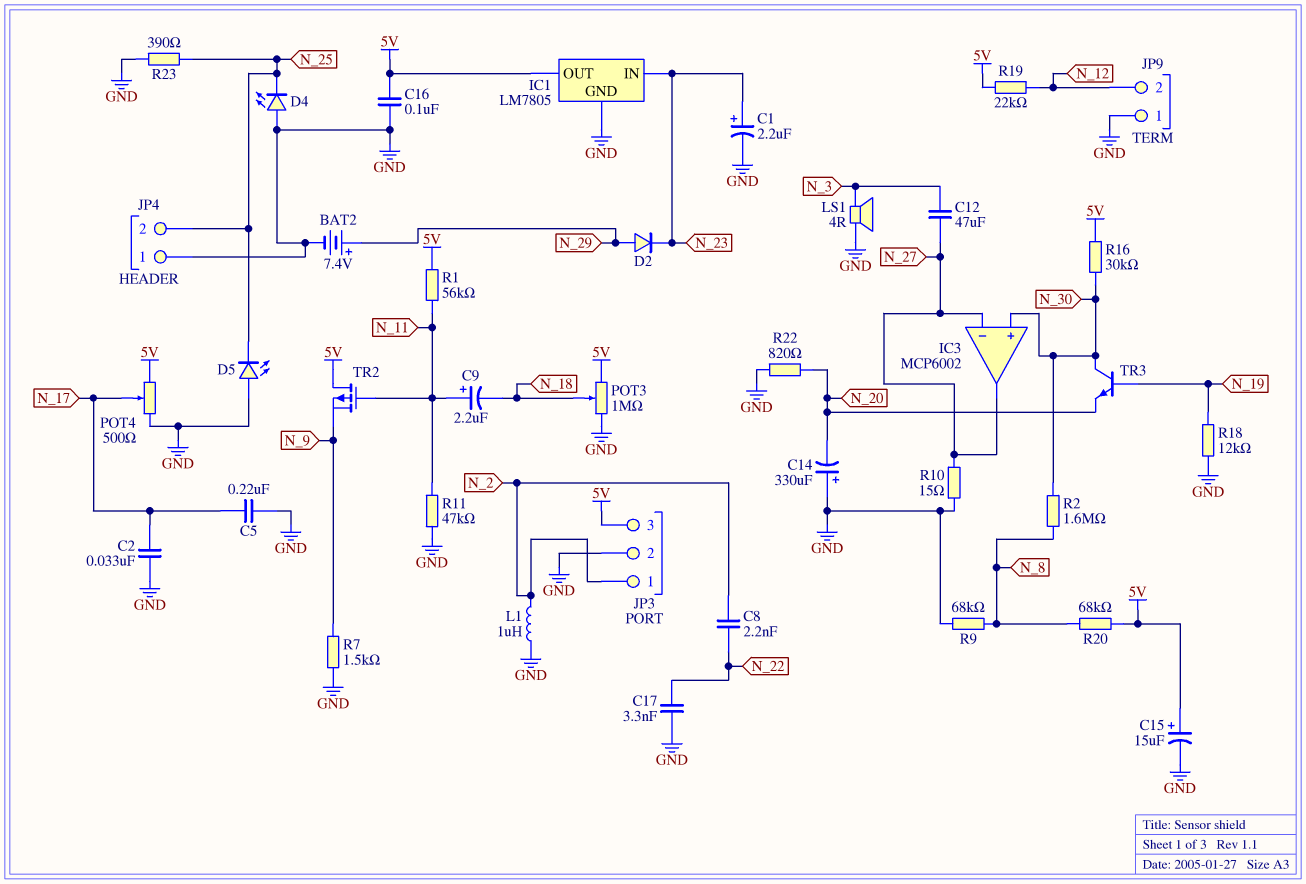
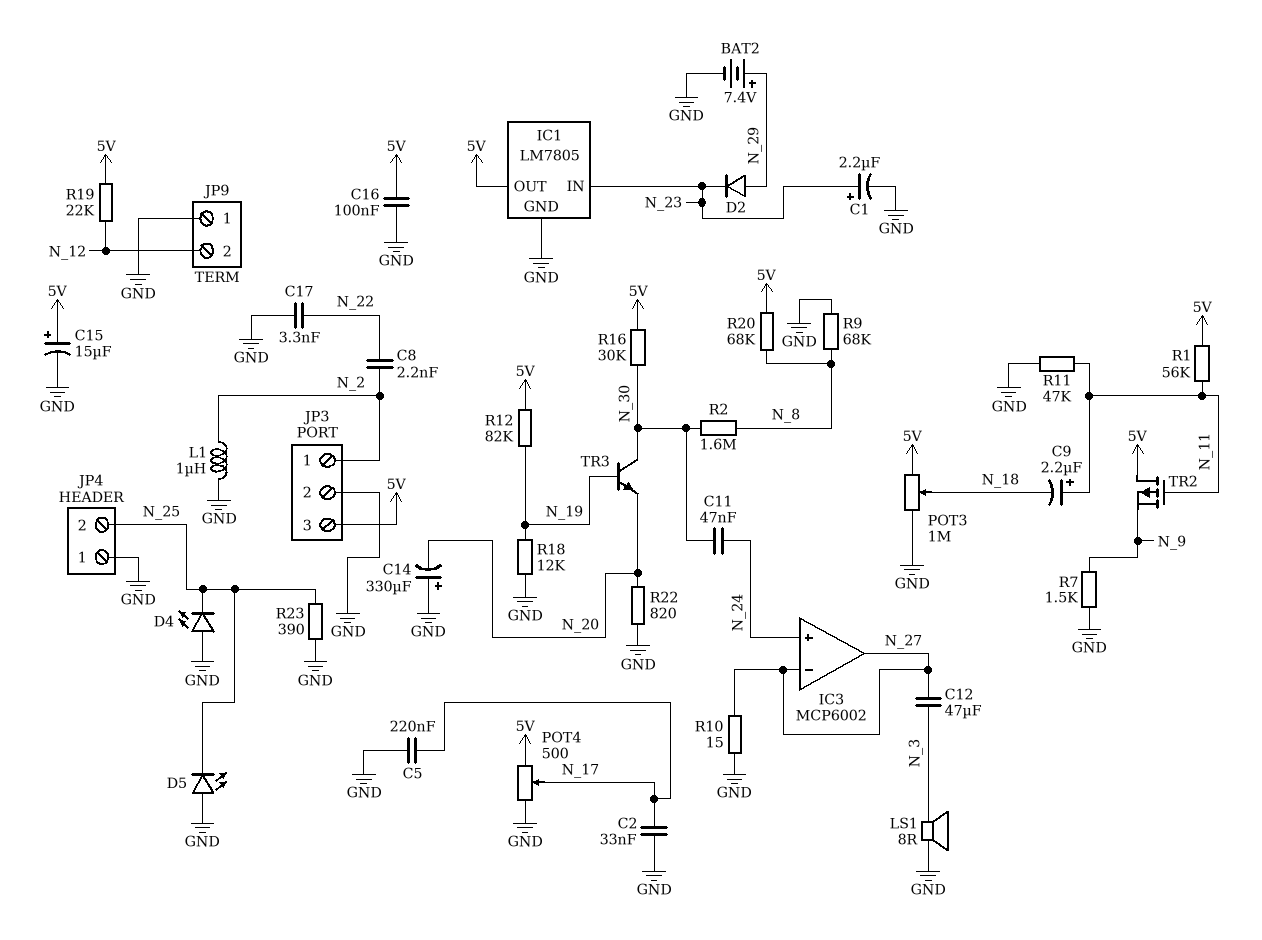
C11: none -> 47nF (N_24, N_30)
IC3 pin in+: N_30 -> N_24
LS1: speaker 4R (GND, N_3) -> speaker 8R (GND, N_3)
R12: none -> 82k (5V, N_19)

